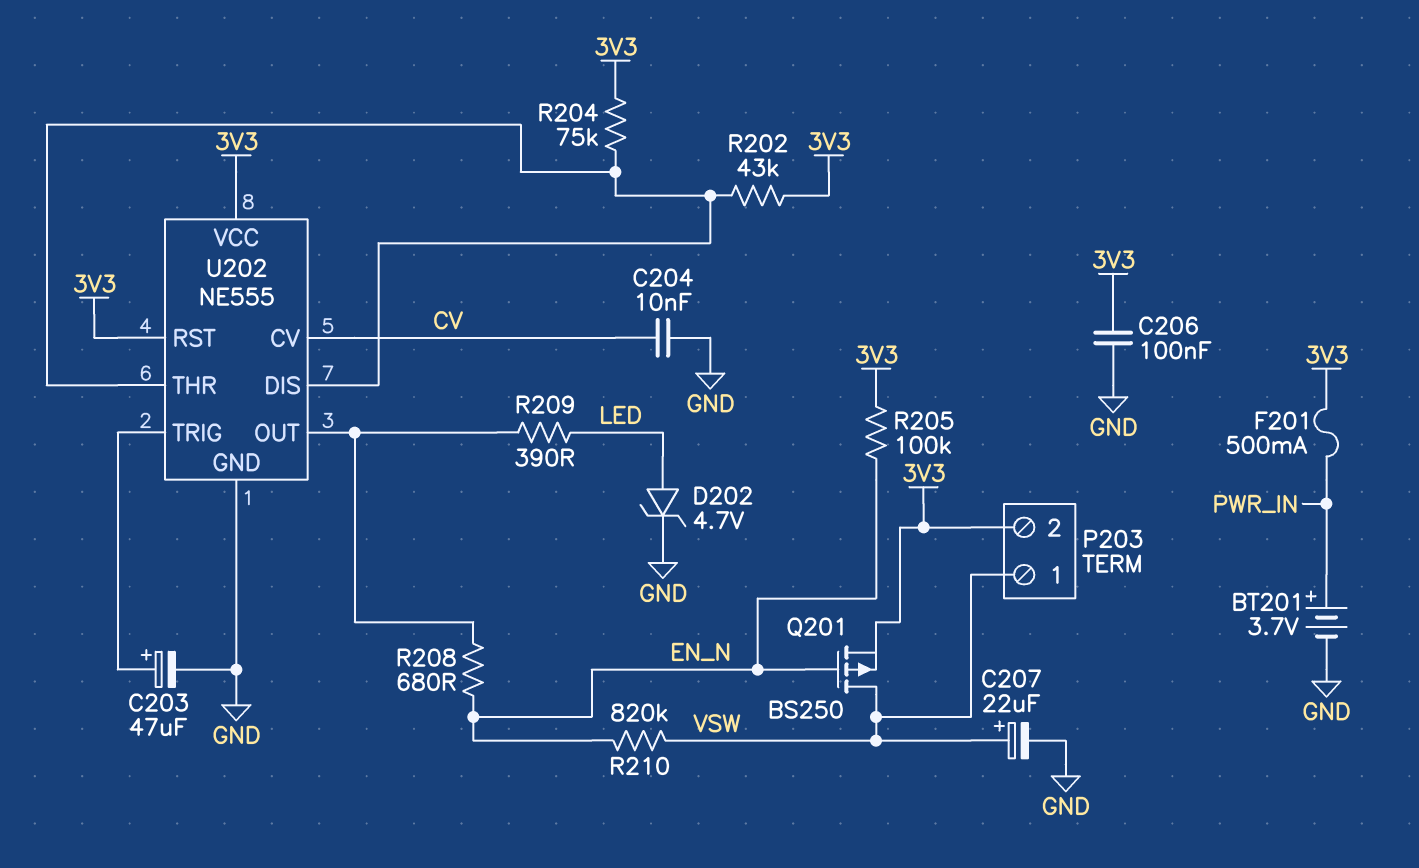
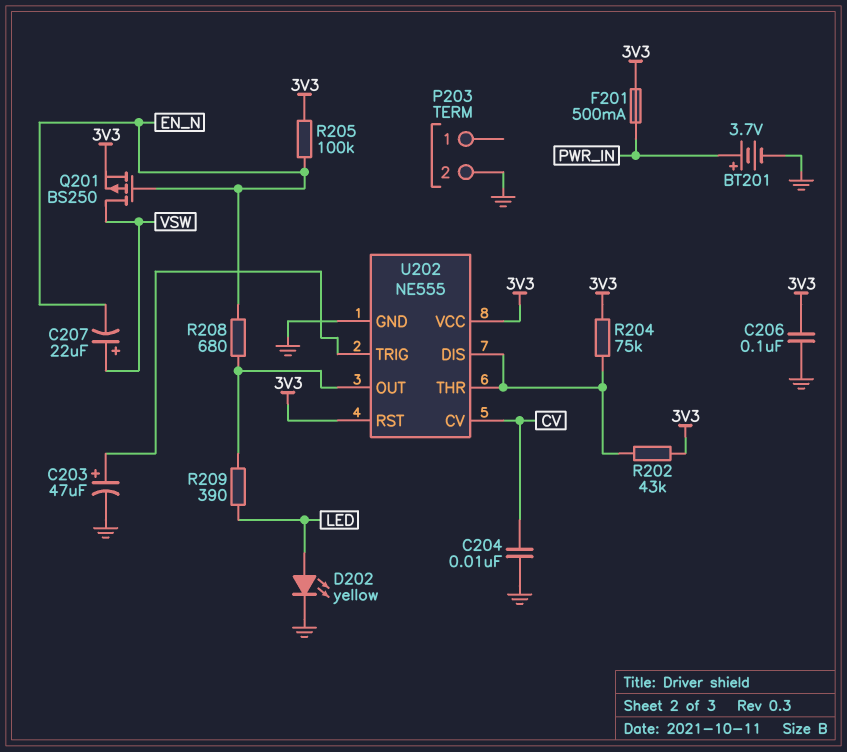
C207: 22uF (plus VSW, minus GND) -> 22uF (plus VSW, minus EN_N)
D202: zener 4.7V (A LED, K GND) -> LED yellow (A LED, K GND)
P203 pin 1: VSW -> none
P203 pin 2: 3V3 -> GND
R210: 820k (EN_N, VSW) -> none

